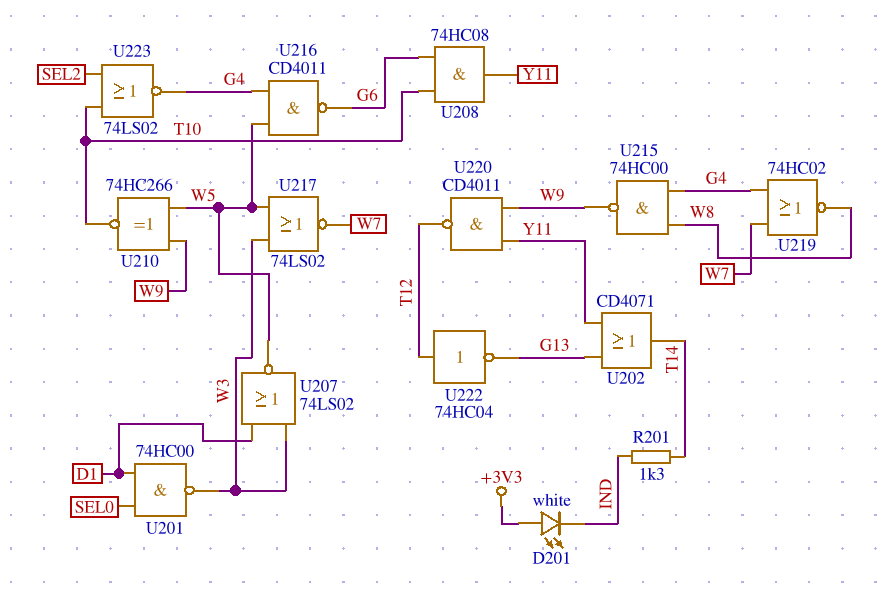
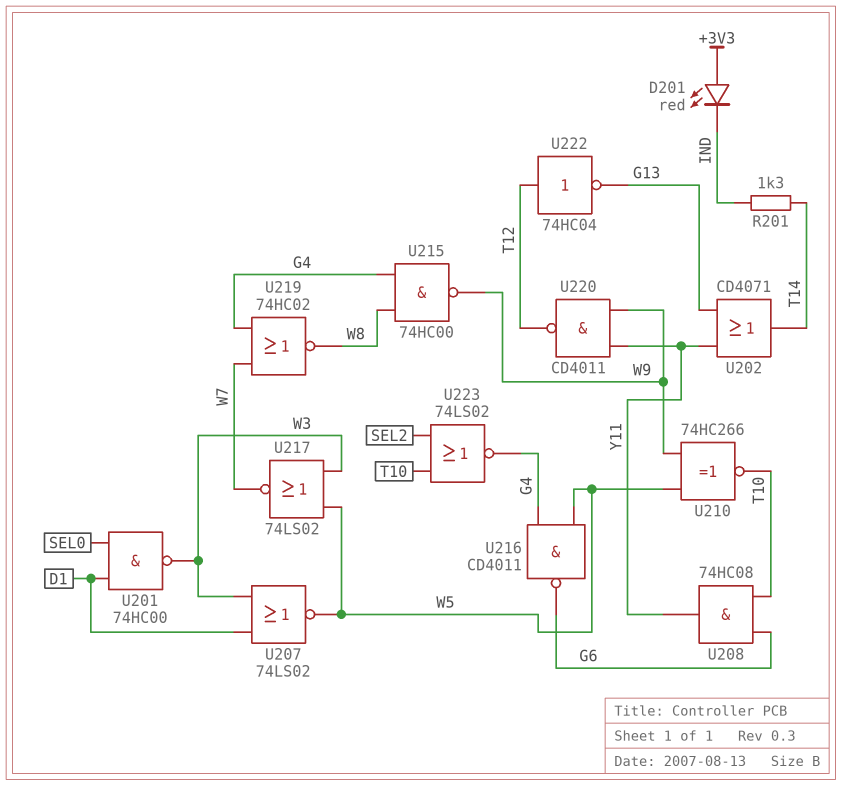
D201: LED white (A +3V3, K IND) -> LED red (A +3V3, K IND)

